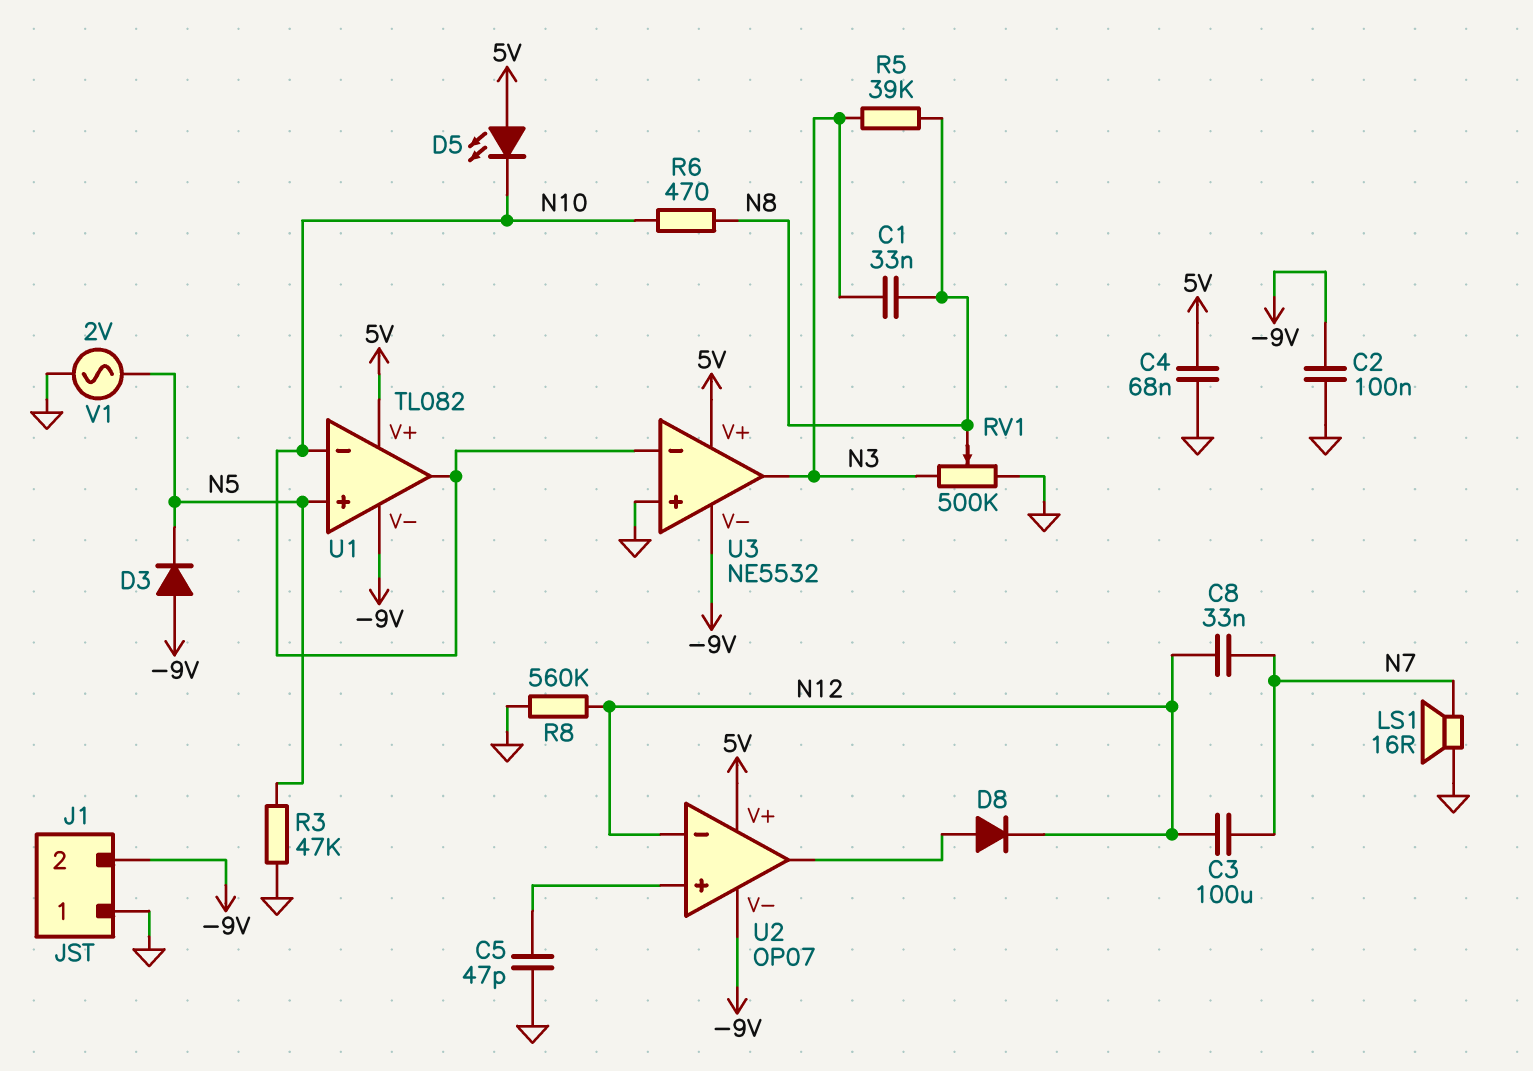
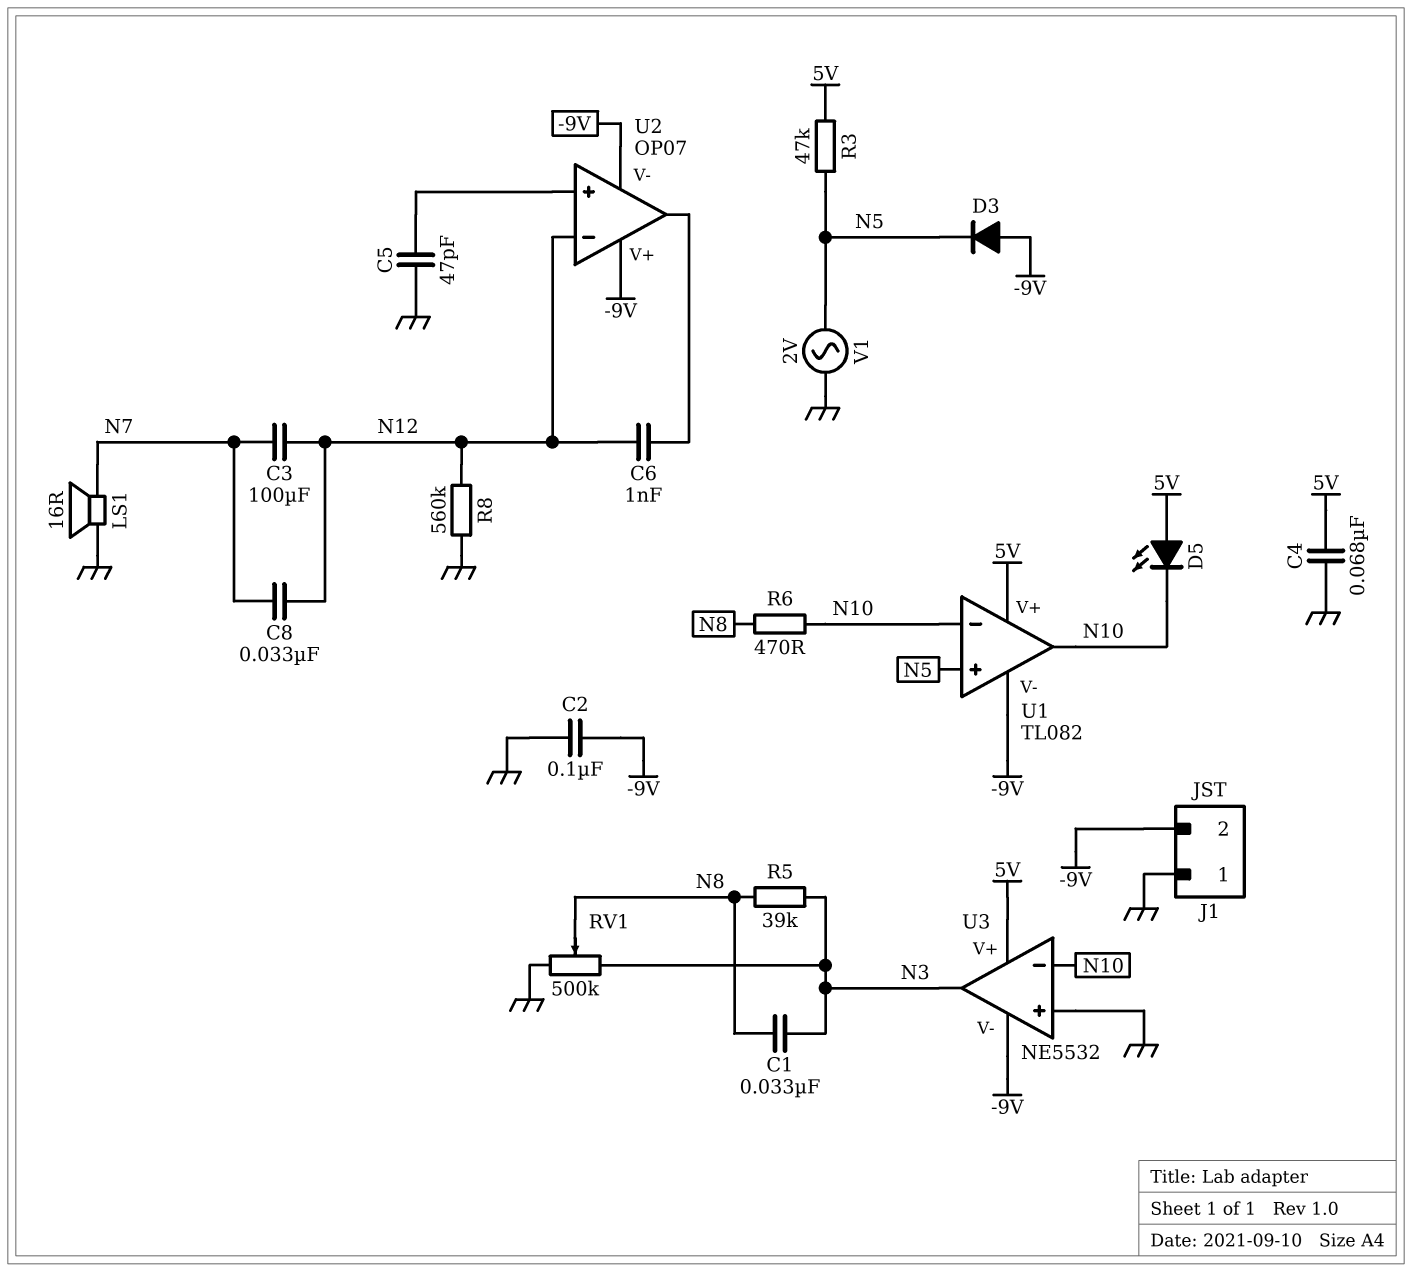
C6: none -> 1nF (N12, U2/out)
D8: diode (A U2/out, K N12) -> none
R3: 47k (GND, N5) -> 47k (5V, N5)
U2 pin V+: 5V -> -9V

